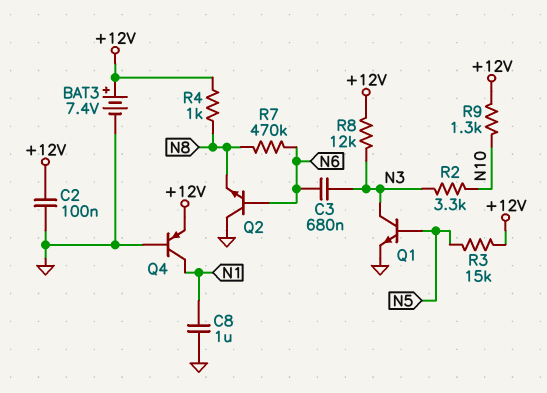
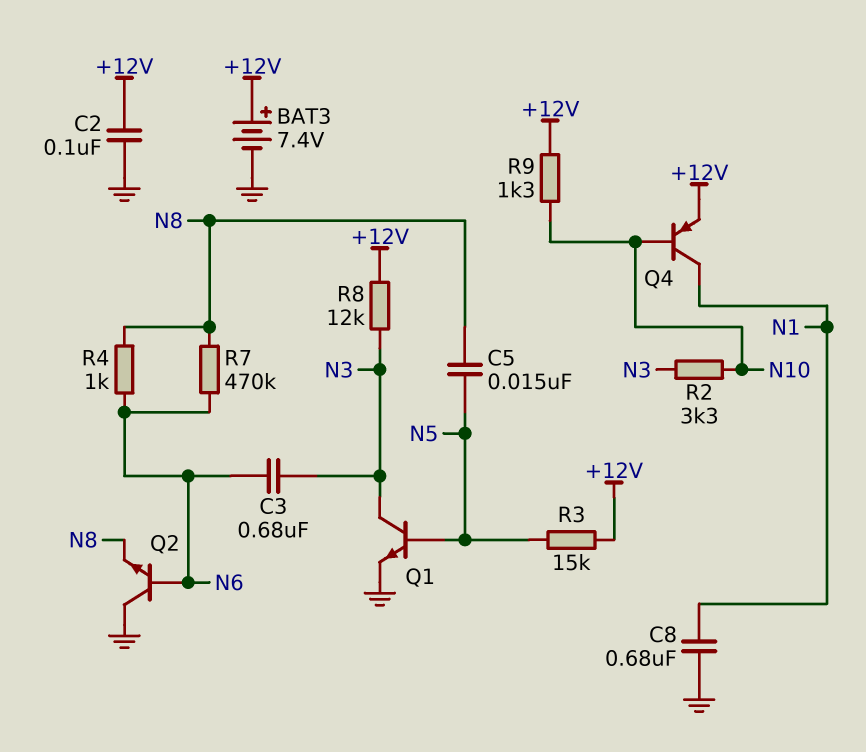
C5: none -> 15nF (N5, N8)
C8: 1uF (GND, N1) -> 680nF (GND, N1)
Q4: PNP (B GND, C N1, E +12V) -> PNP (B N10, C N1, E +12V)
R4: 1k (+12V, N8) -> 1k (N6, N8)

